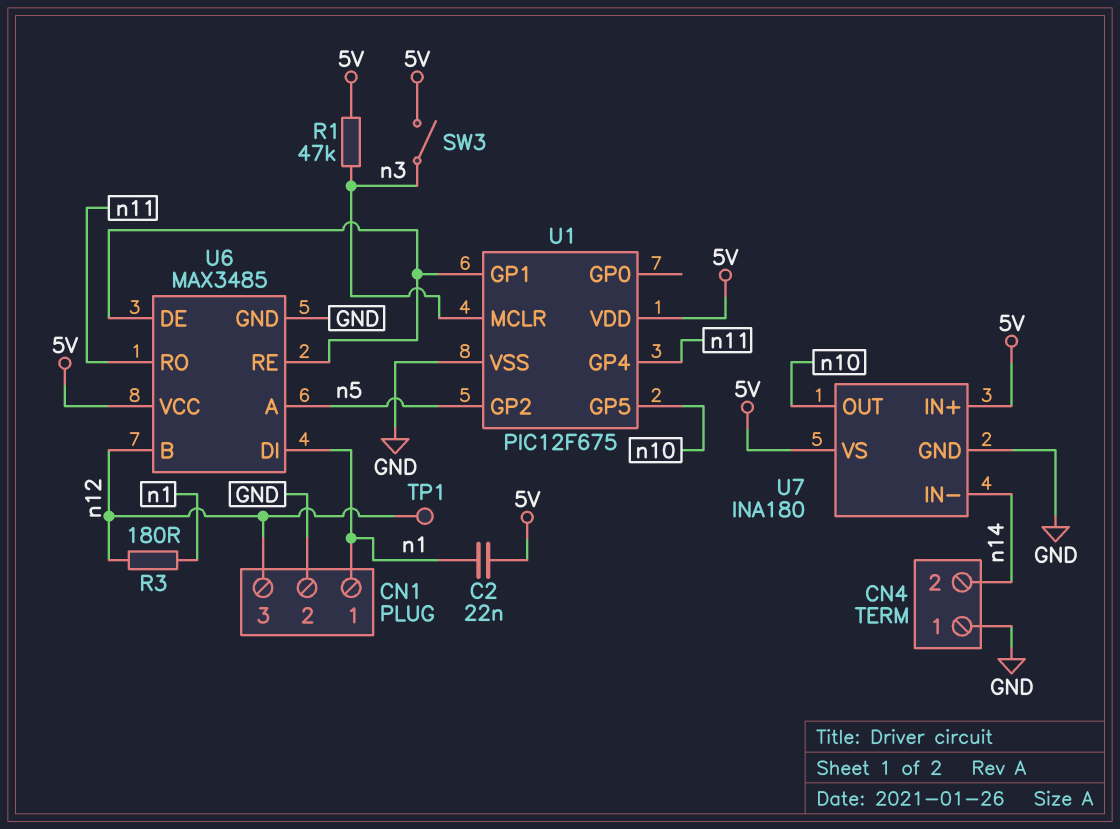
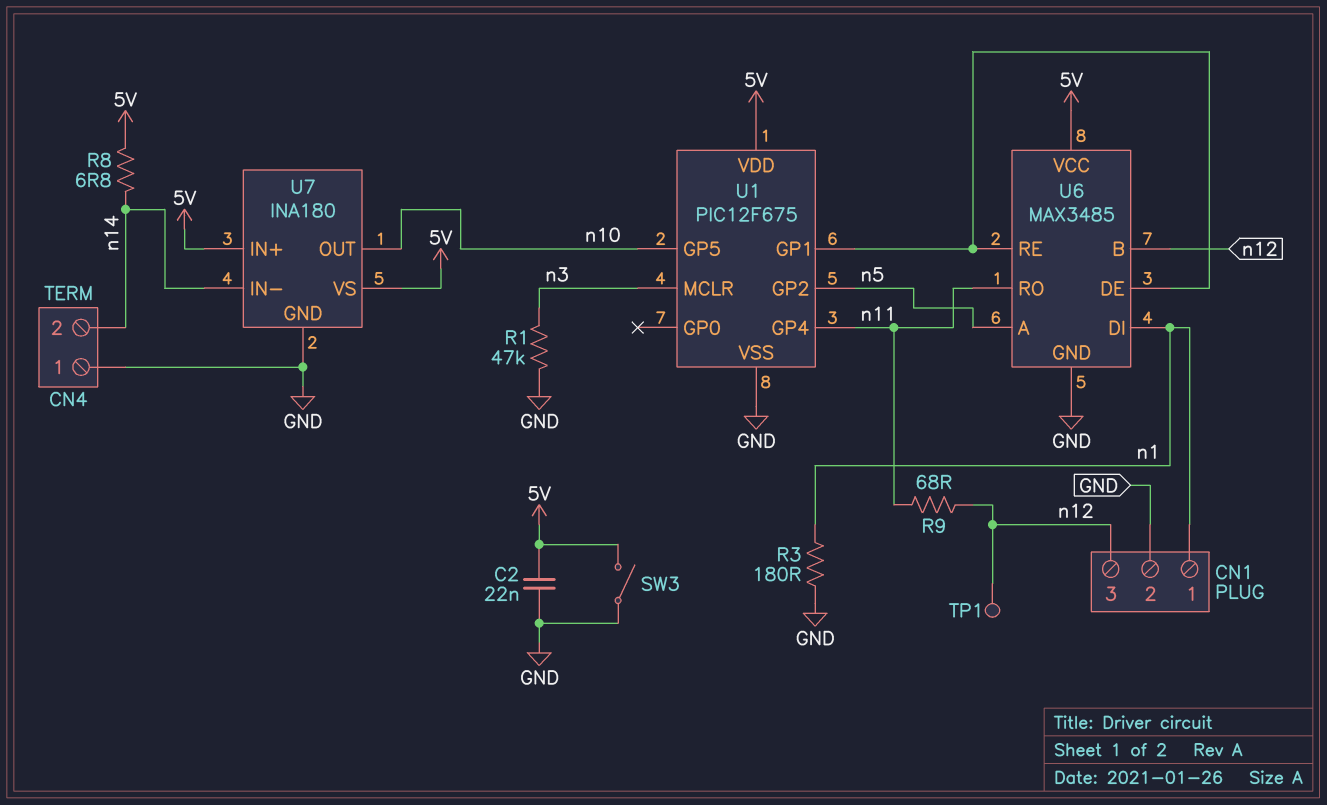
C2: 22nF (5V, n1) -> 22nF (5V, GND)
R1: 47k (5V, n3) -> 47k (GND, n3)
R3: 180 (n1, n12) -> 180 (GND, n1)
R8: none -> 6.8 (5V, n14)
R9: none -> 68 (n11, n12)
SW3: switch (5V, n3) -> switch (5V, GND)

